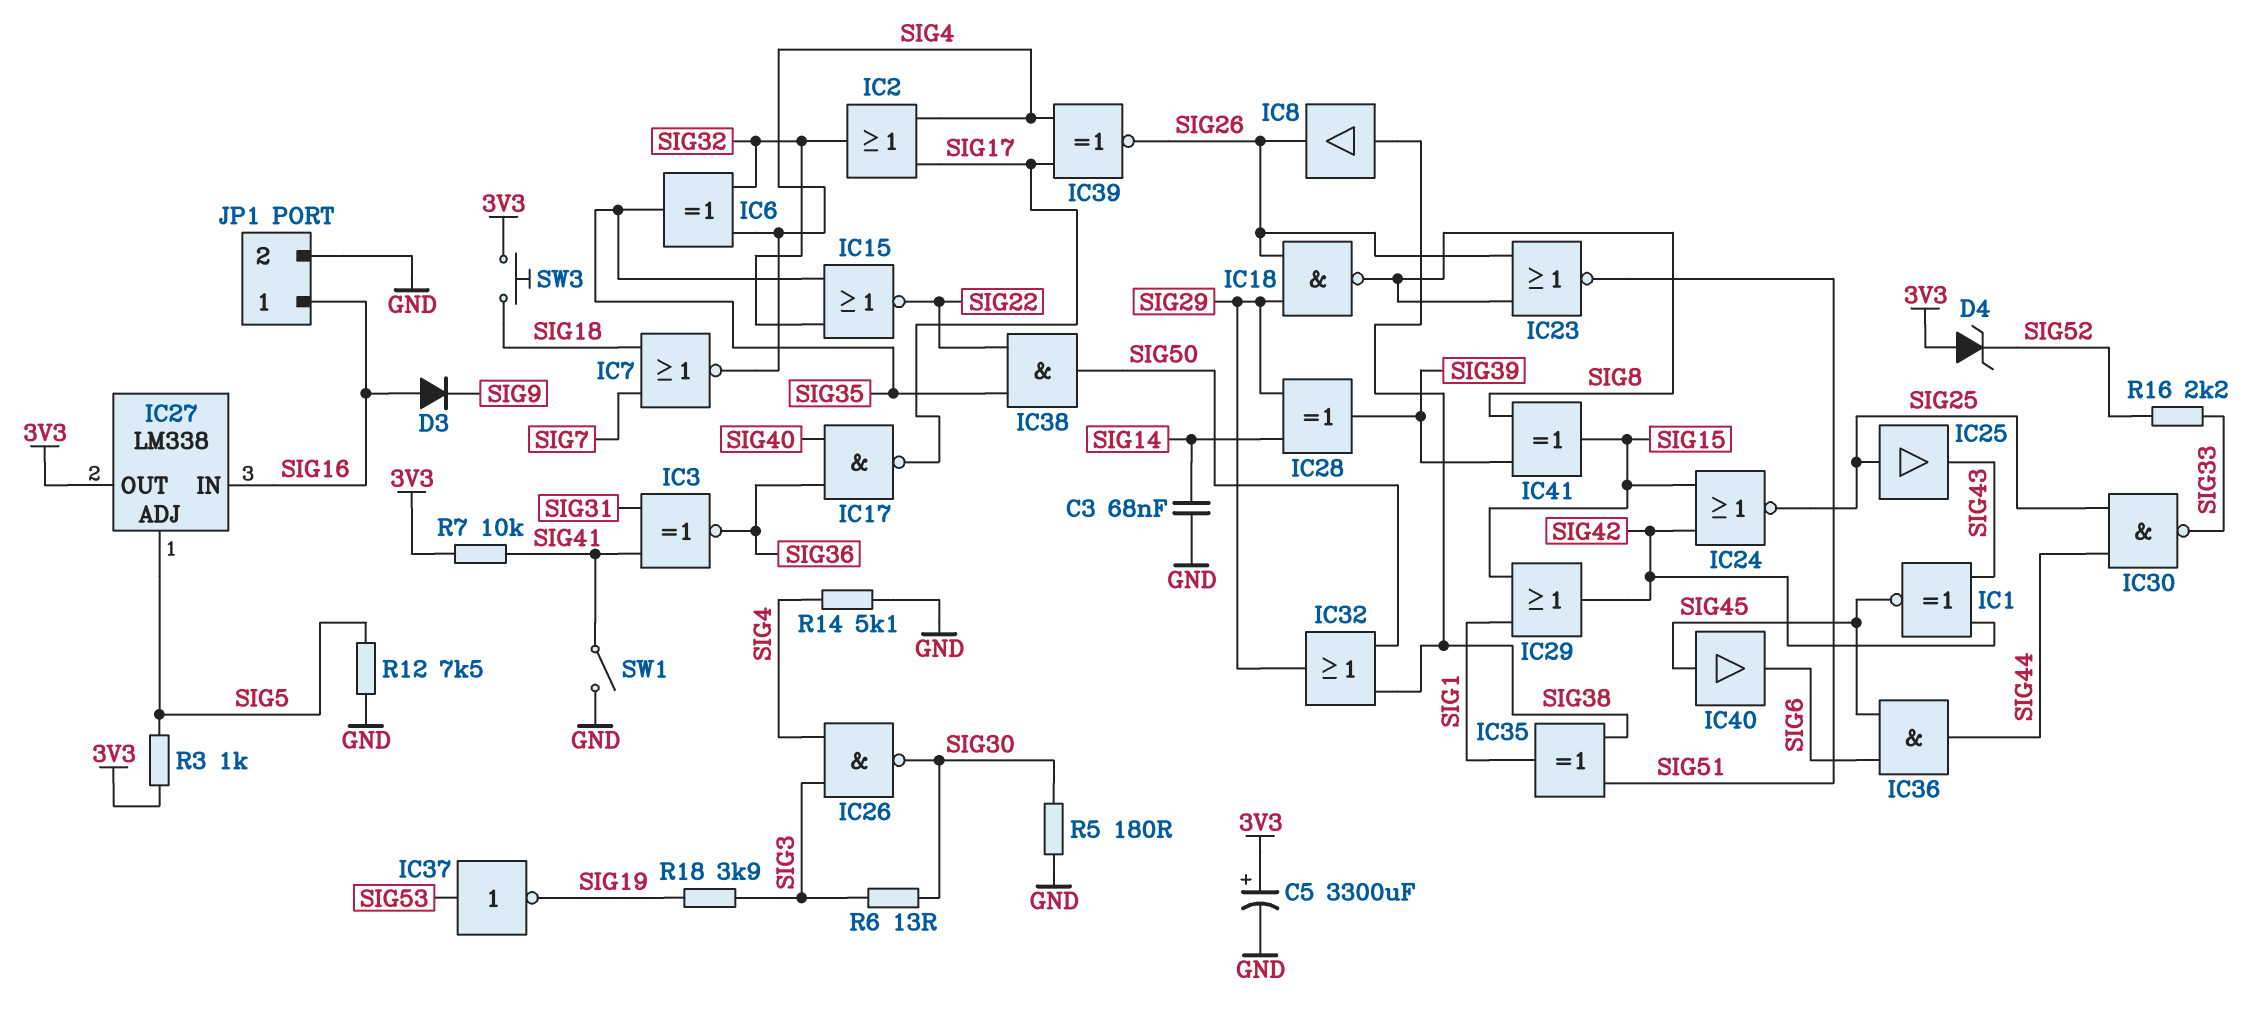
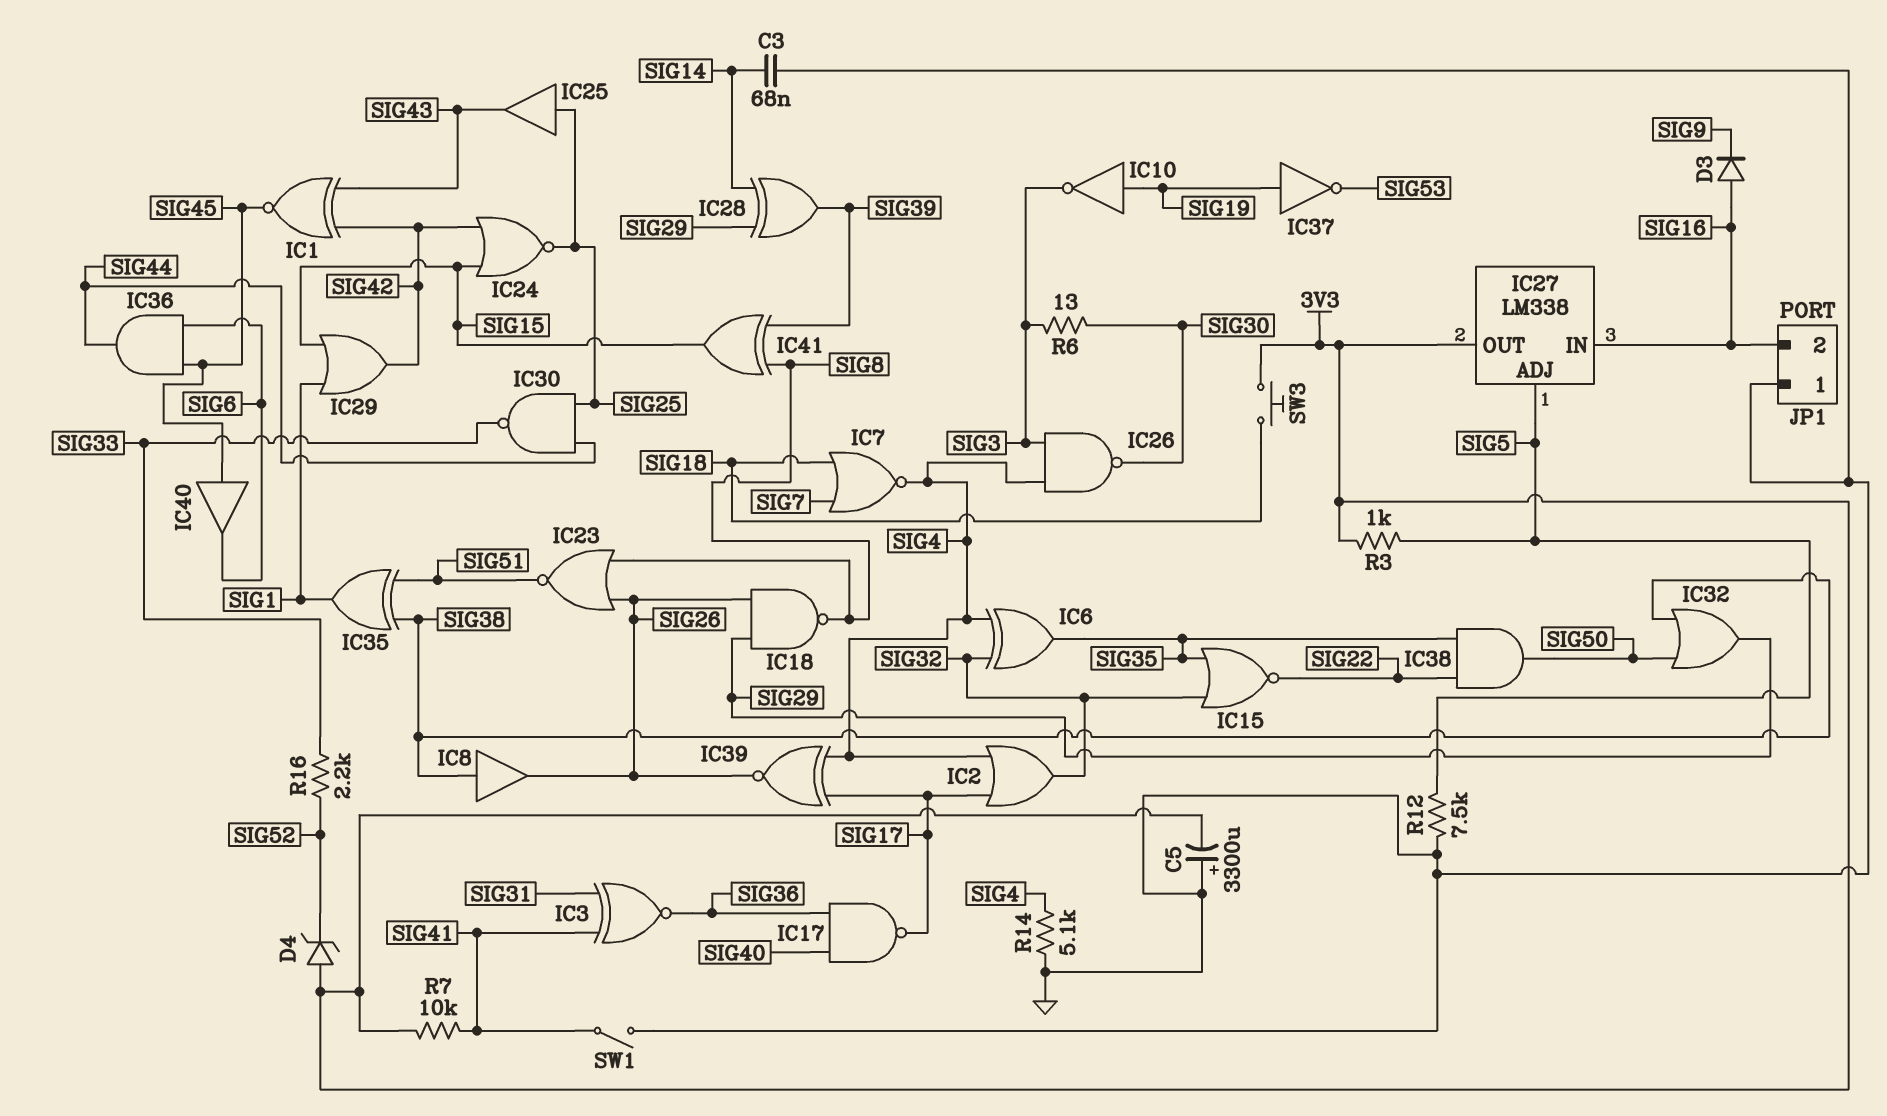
C5: 3300uF (plus 3V3, minus GND) -> 3300uF (plus GND, minus 3V3)
IC10: none -> NOT (in SIG19, out SIG3)
IC37: NOT (in SIG53, out SIG19) -> NOT (in SIG19, out SIG53)
JP1 pin 1: SIG16 -> GND
JP1 pin 2: GND -> SIG16
R5: 180 (GND, SIG30) -> none
R18: 3.9k (SIG3, SIG19) -> none

